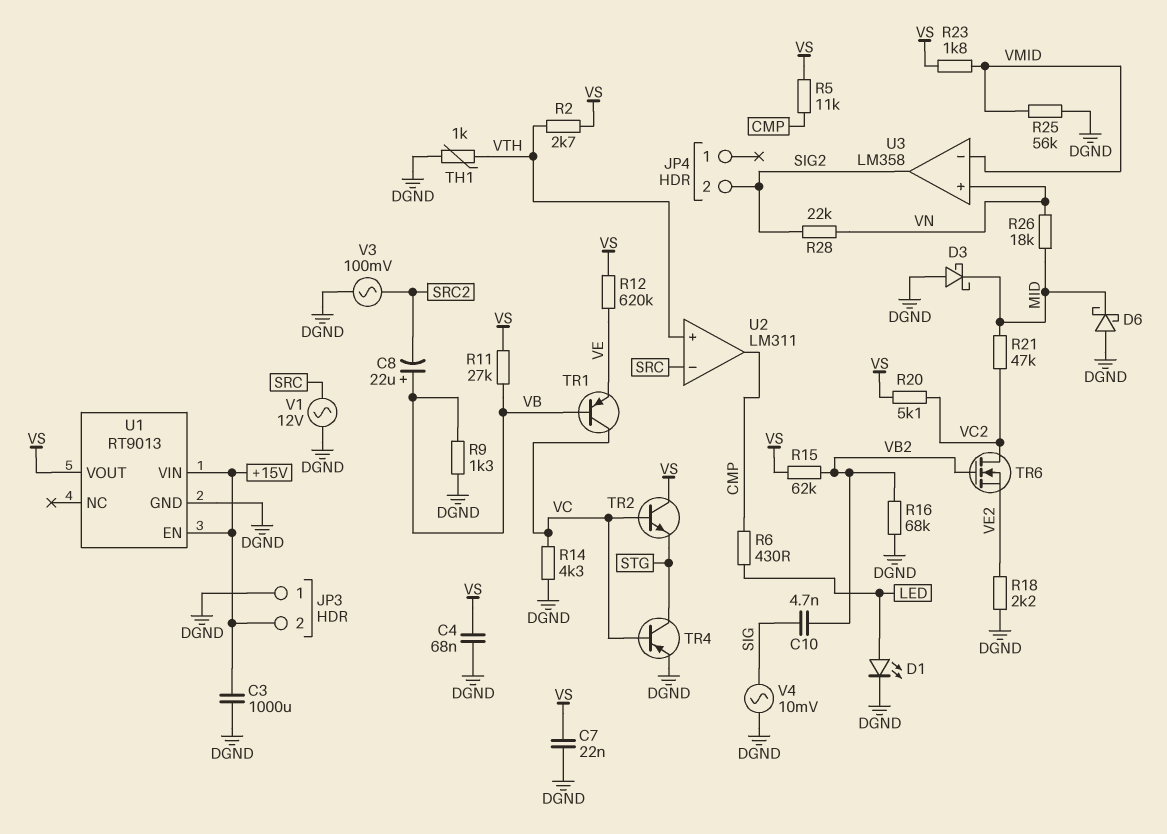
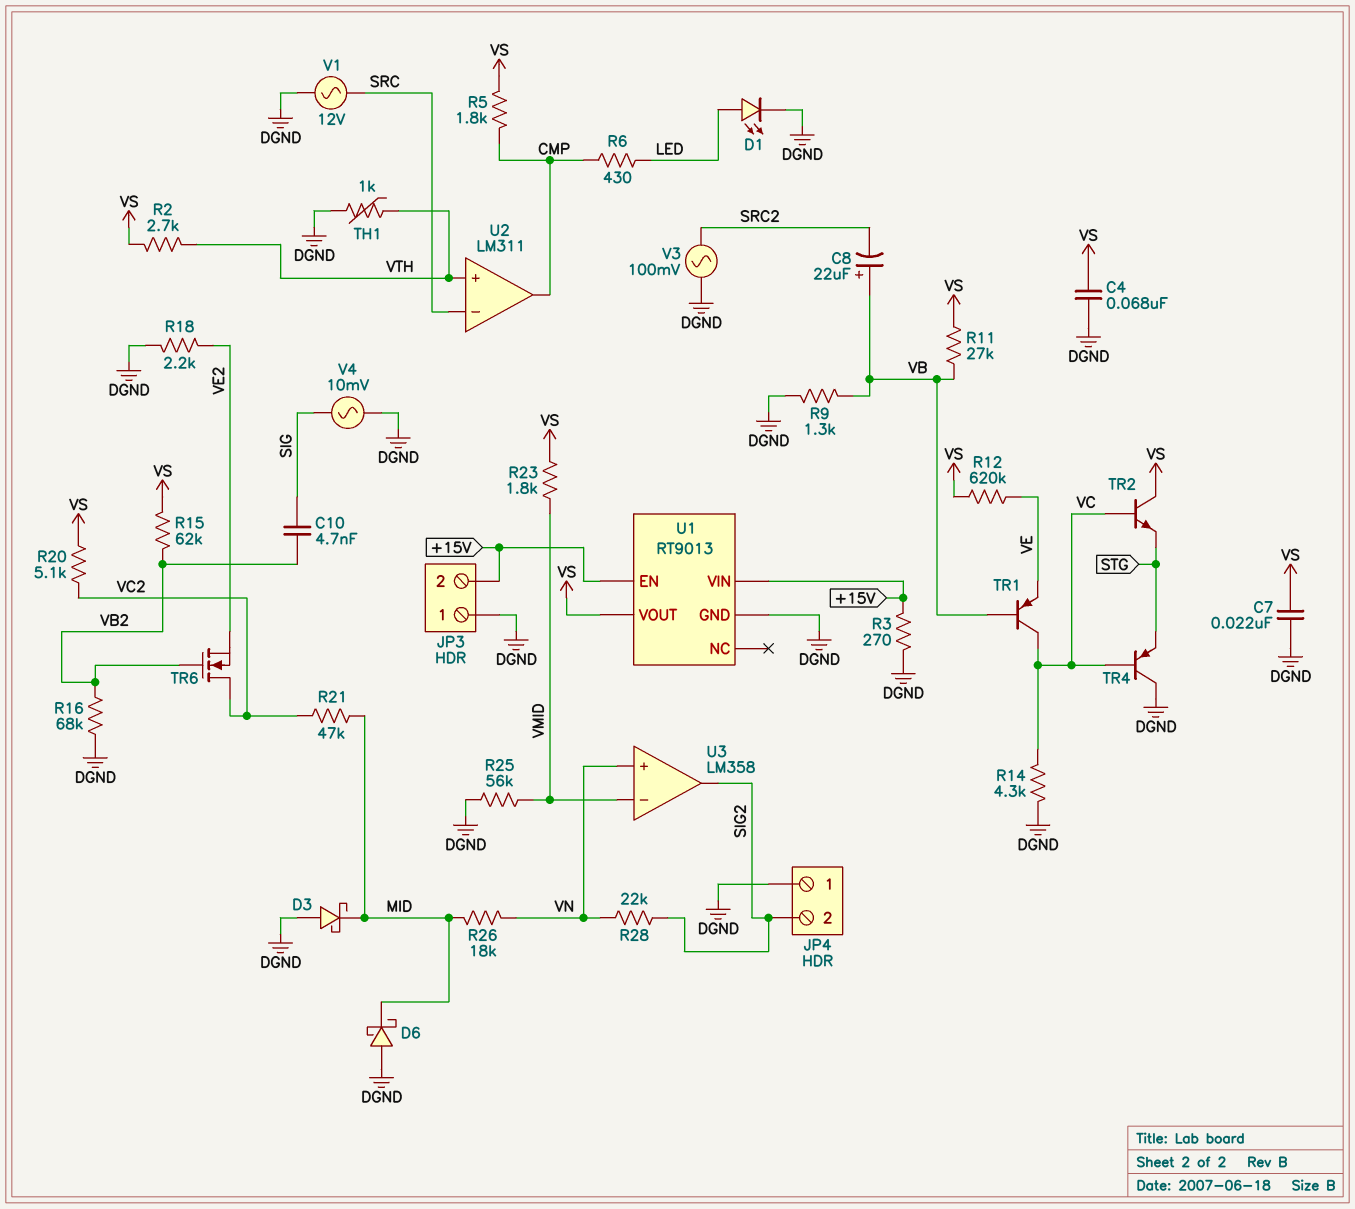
C3: 1000uF (+15V, DGND) -> none
JP4 pin 1: none -> DGND
R3: none -> 270 (+15V, DGND)
R5: 11k (CMP, VS) -> 1.8k (CMP, VS)
TR4: PNP (B VC, C STG, E DGND) -> PNP (B VC, C DGND, E STG)

